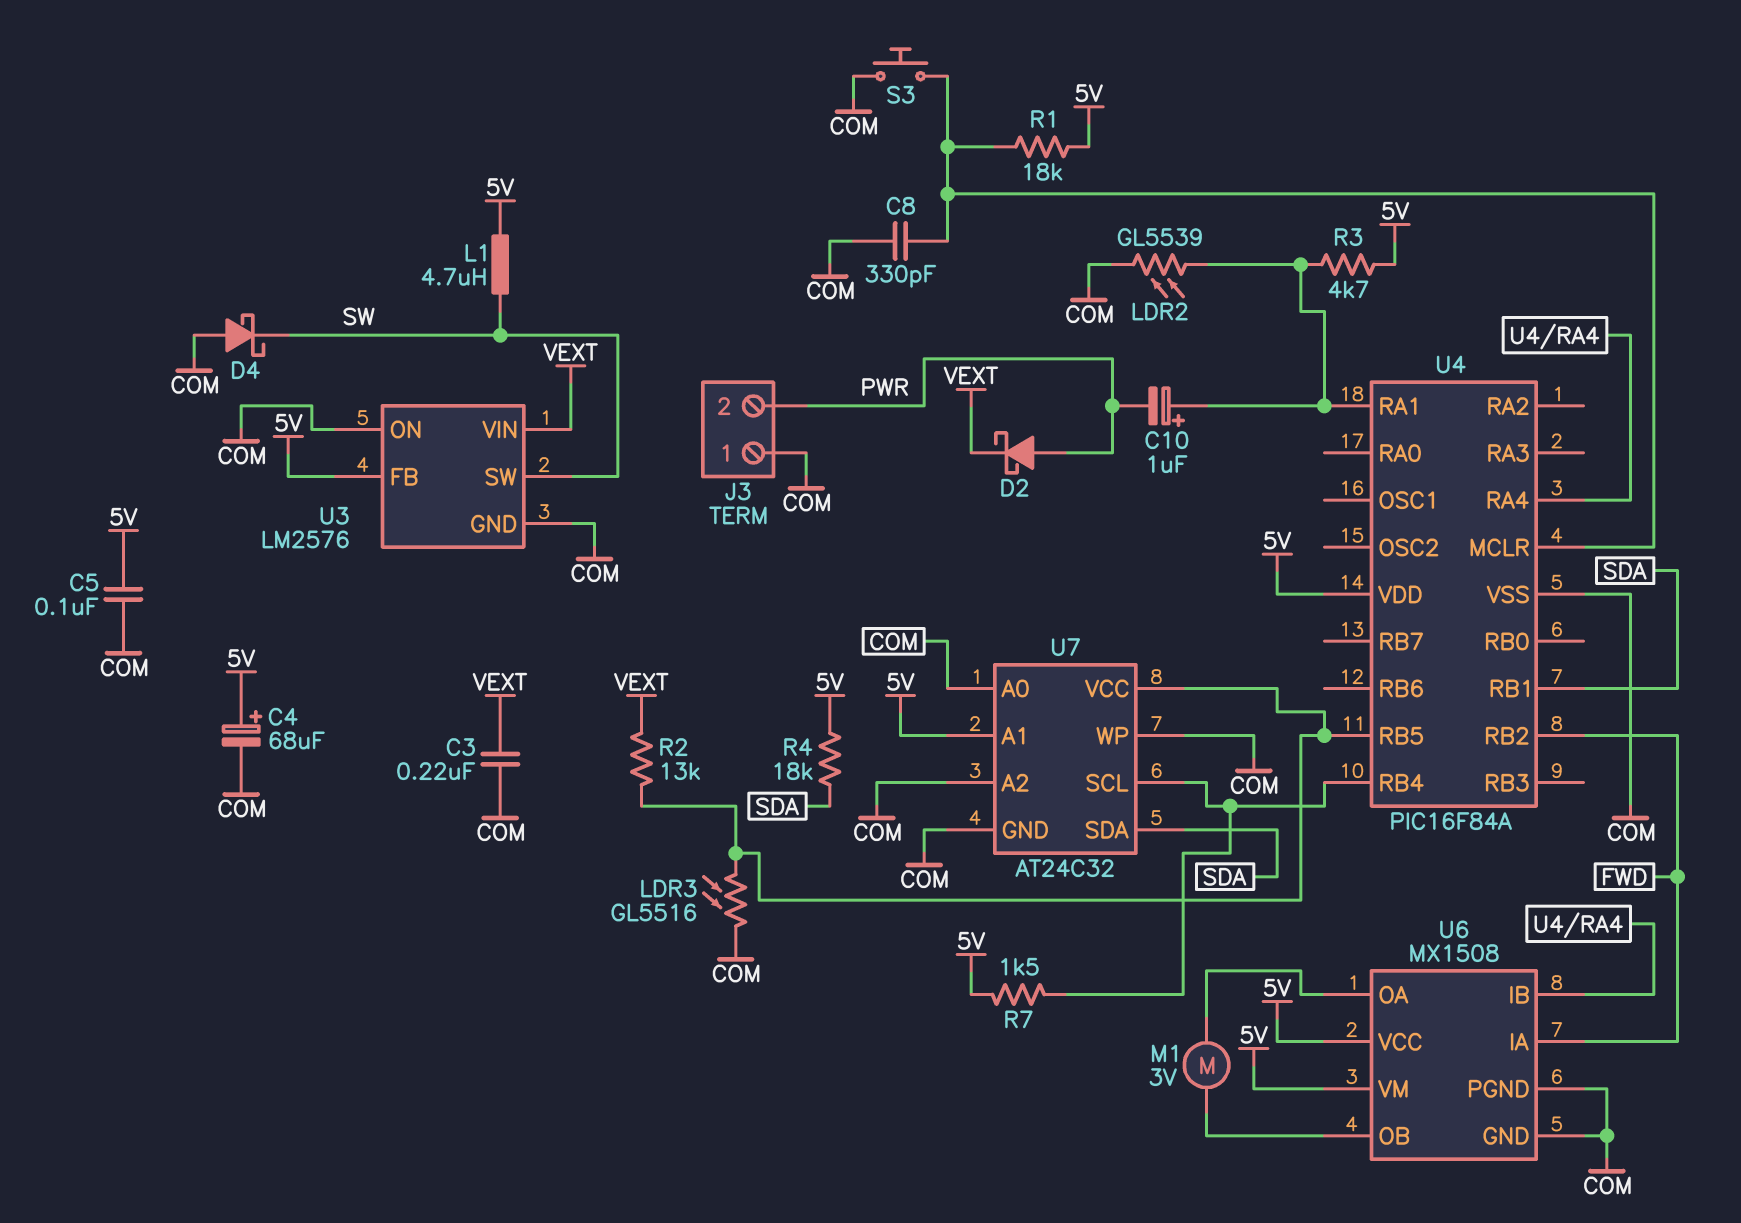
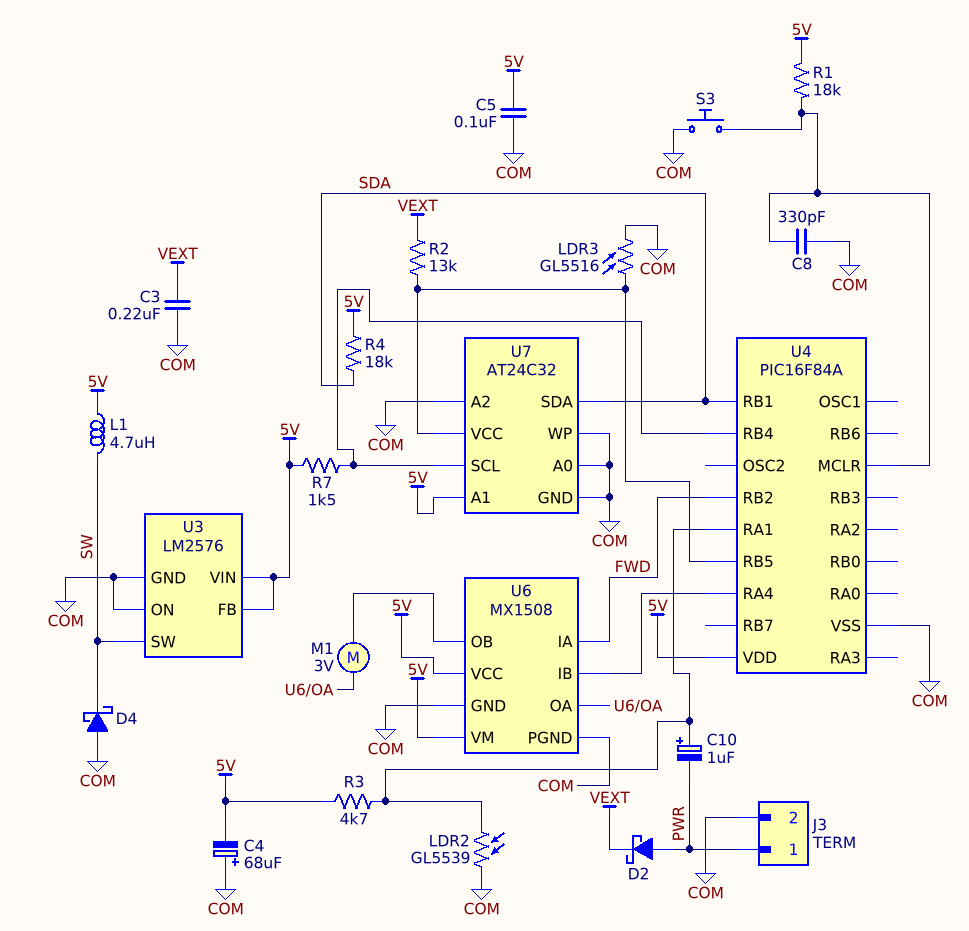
C4: 68uF (plus 5V, minus COM) -> 68uF (plus COM, minus 5V)
J3 pin 1: COM -> PWR
J3 pin 2: PWR -> COM
U3 pin VIN: VEXT -> 5V

